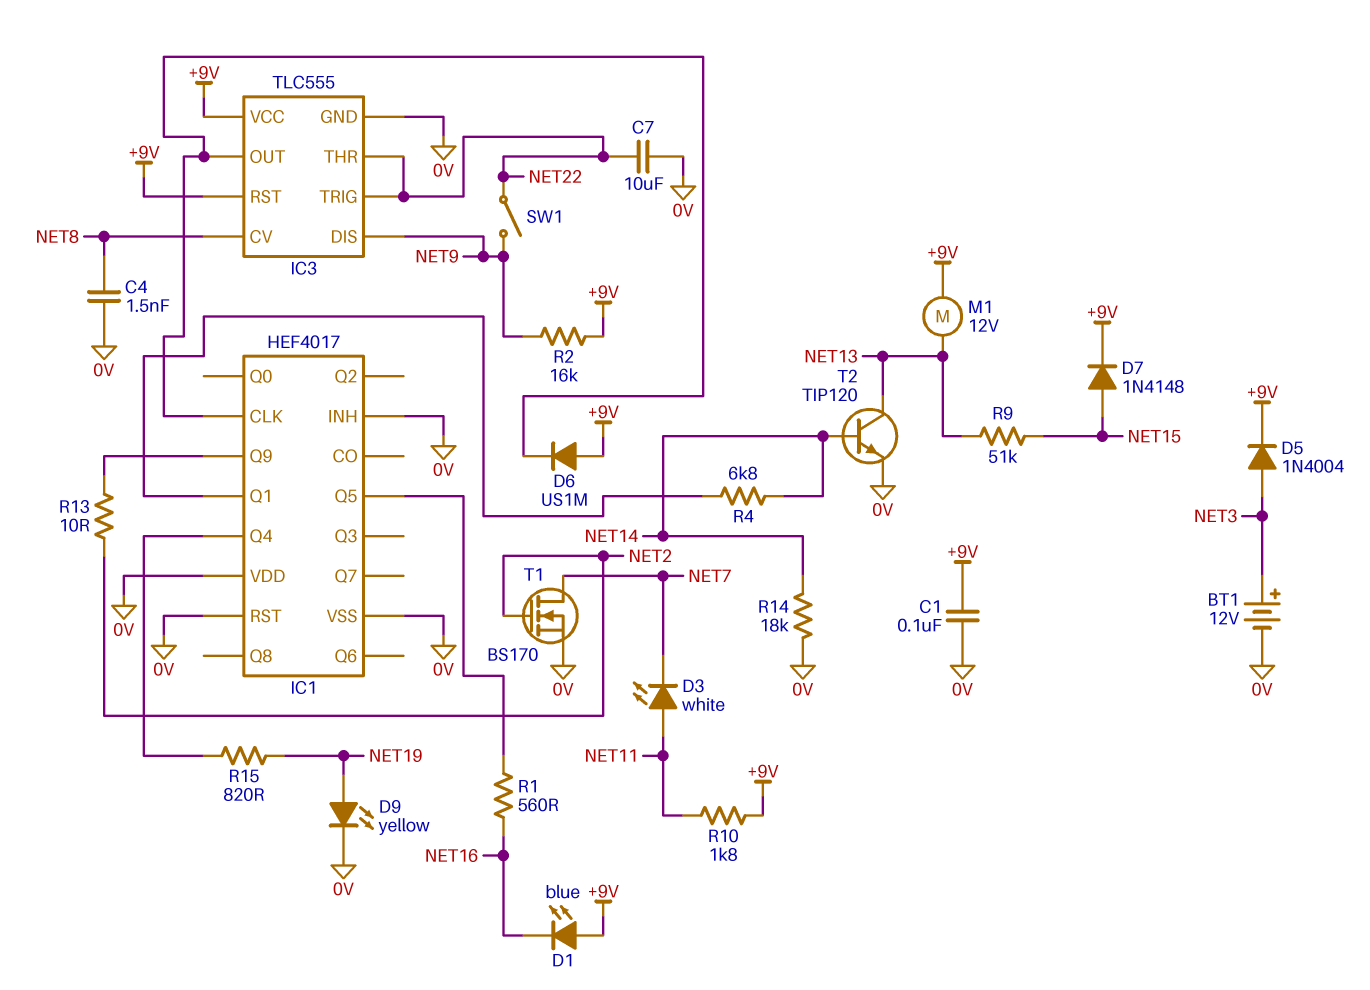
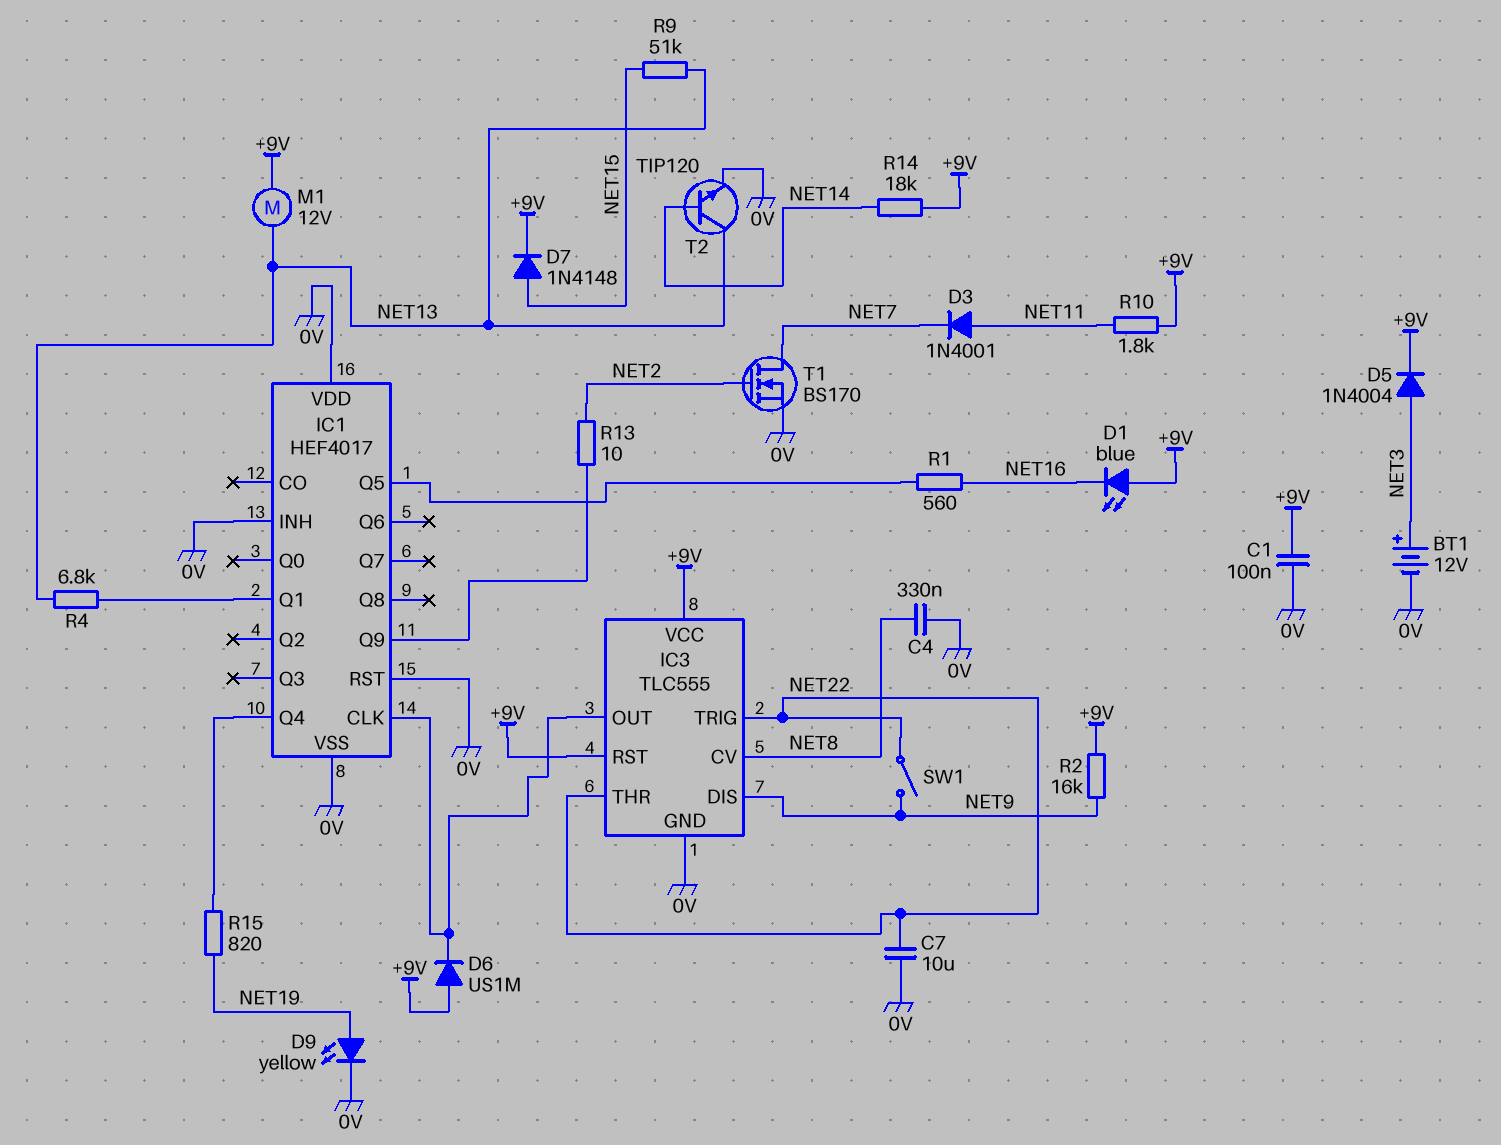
C4: 1.5nF (0V, NET8) -> 330nF (0V, NET8)
D3: LED white (A NET11, K NET7) -> diode 1N4001 (A NET11, K NET7)
R4: 6.8k (IC1/Q1, NET14) -> 6.8k (IC1/Q1, NET13)
R14: 18k (0V, NET14) -> 18k (+9V, NET14)

